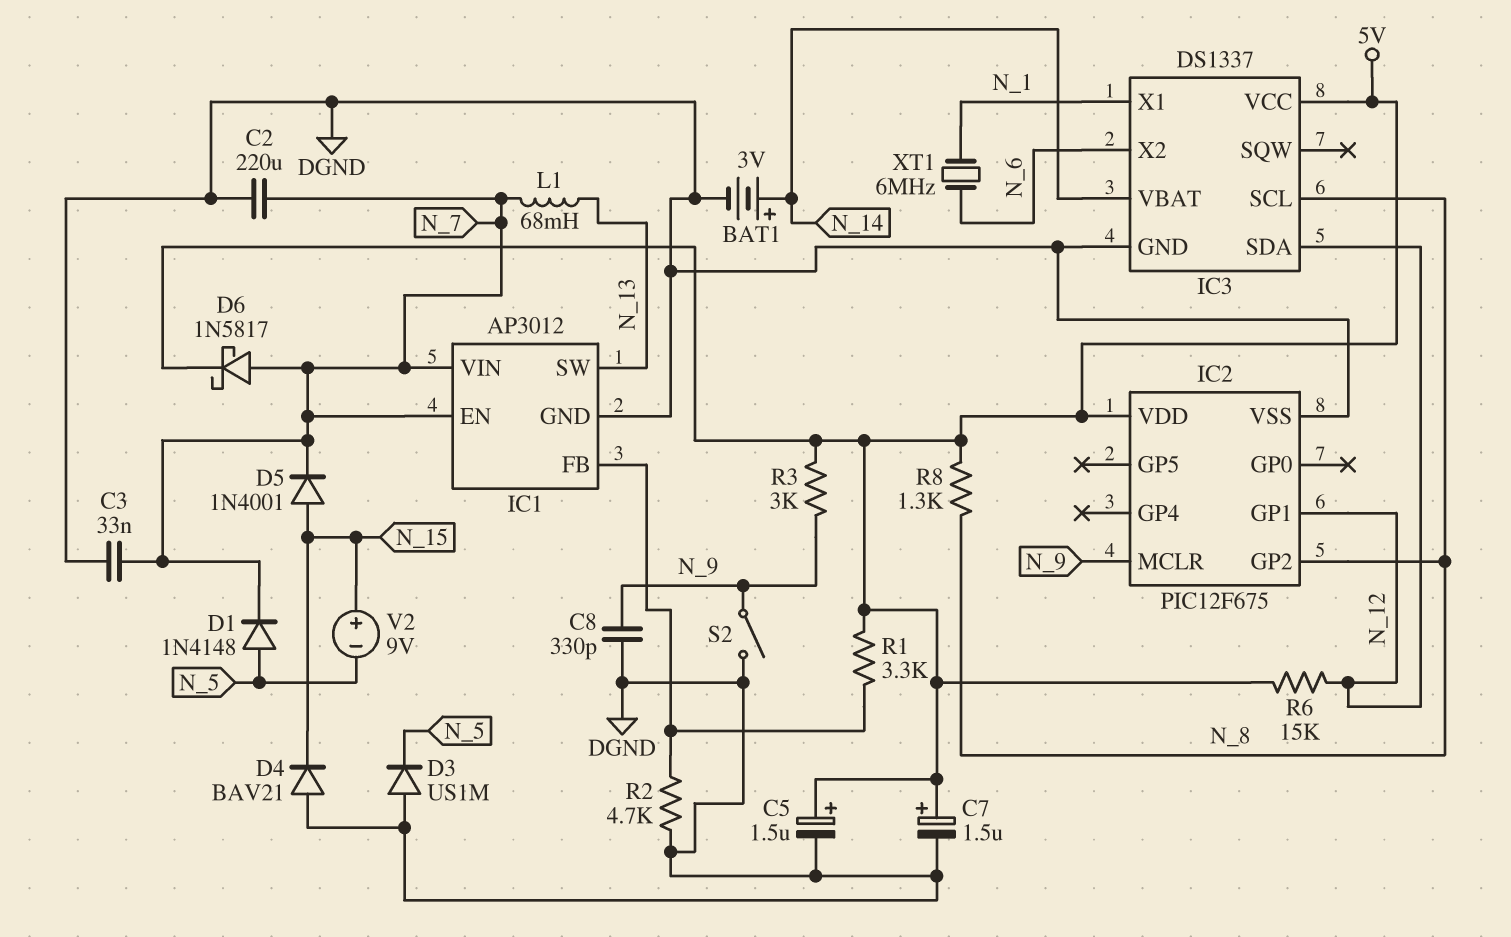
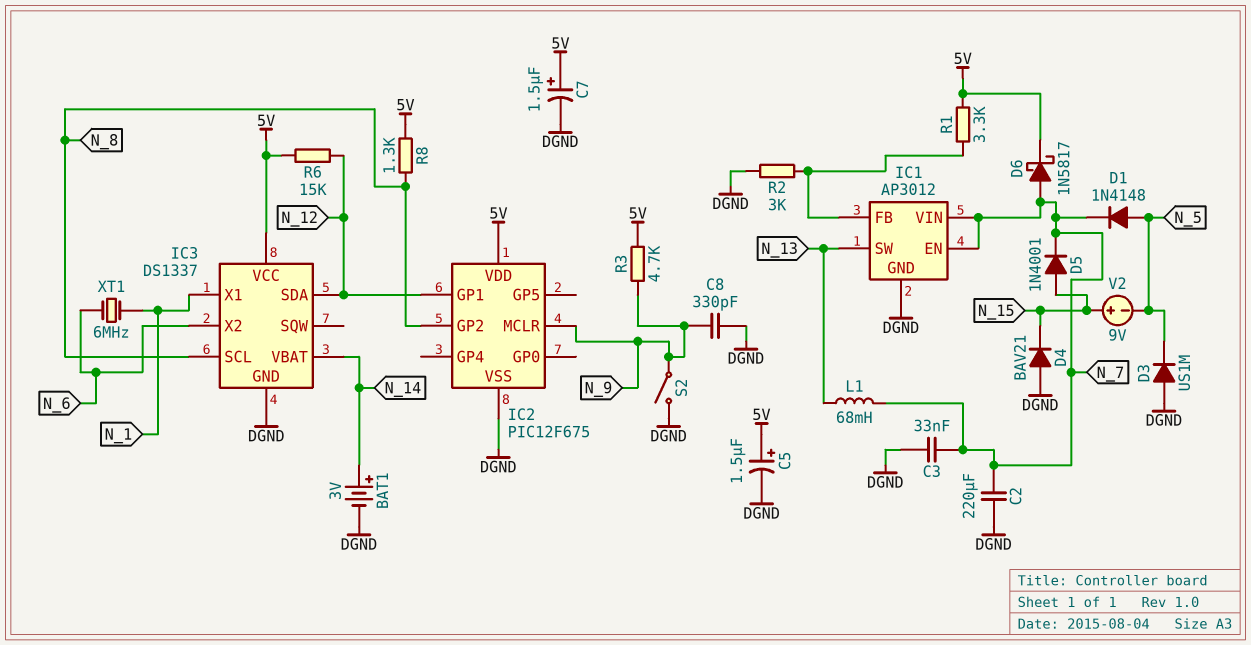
R2: 4.7k (DGND, IC1/FB) -> 3k (DGND, IC1/FB)
R3: 3k (5V, N_9) -> 4.7k (5V, N_9)

